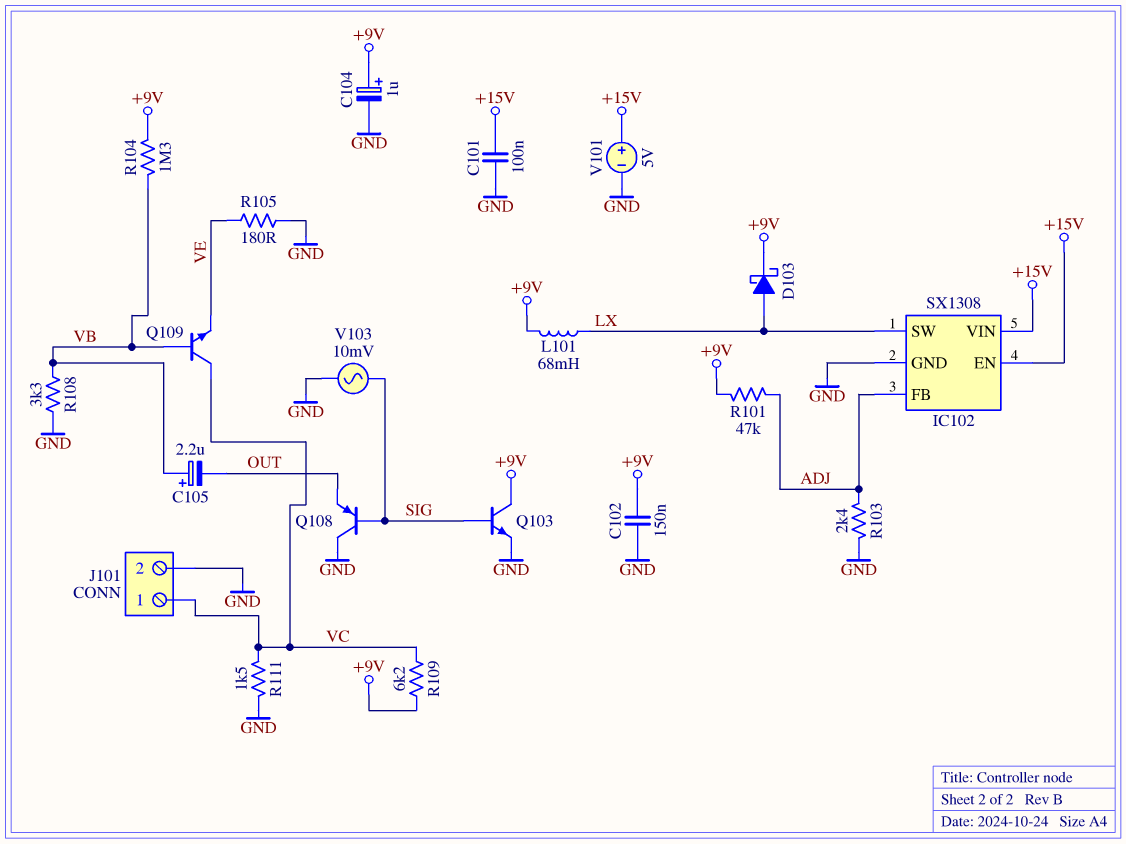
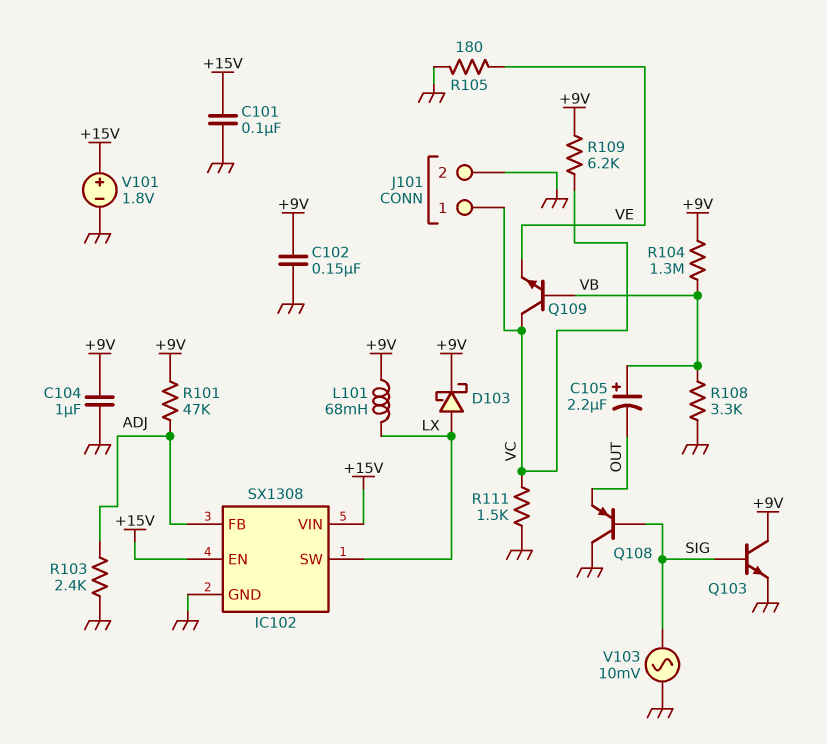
C104: 1uF (plus +9V, minus GND) -> 1uF (+9V, GND)
V101: 5V (plus +15V, minus GND) -> 1.8V (plus +15V, minus GND)

